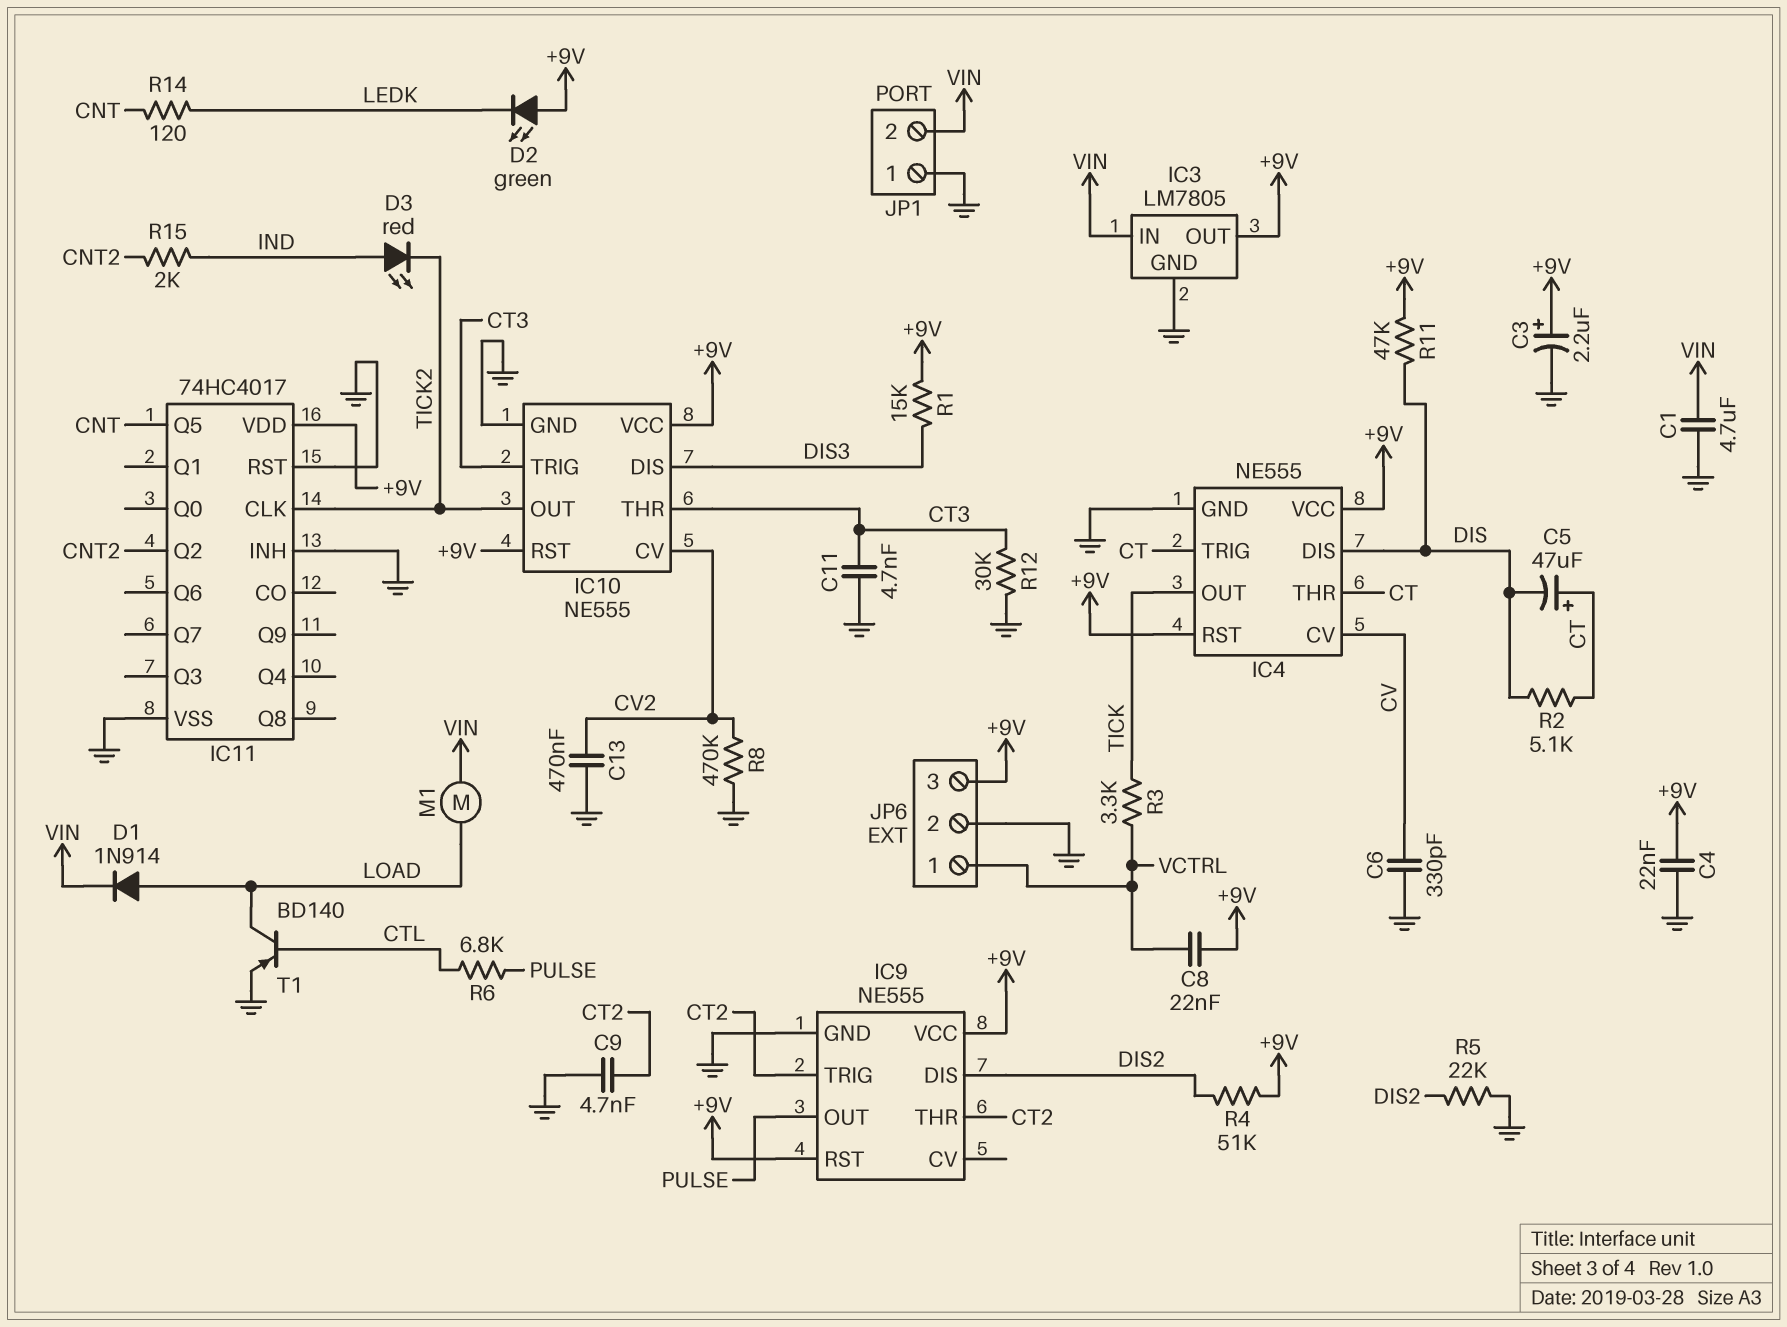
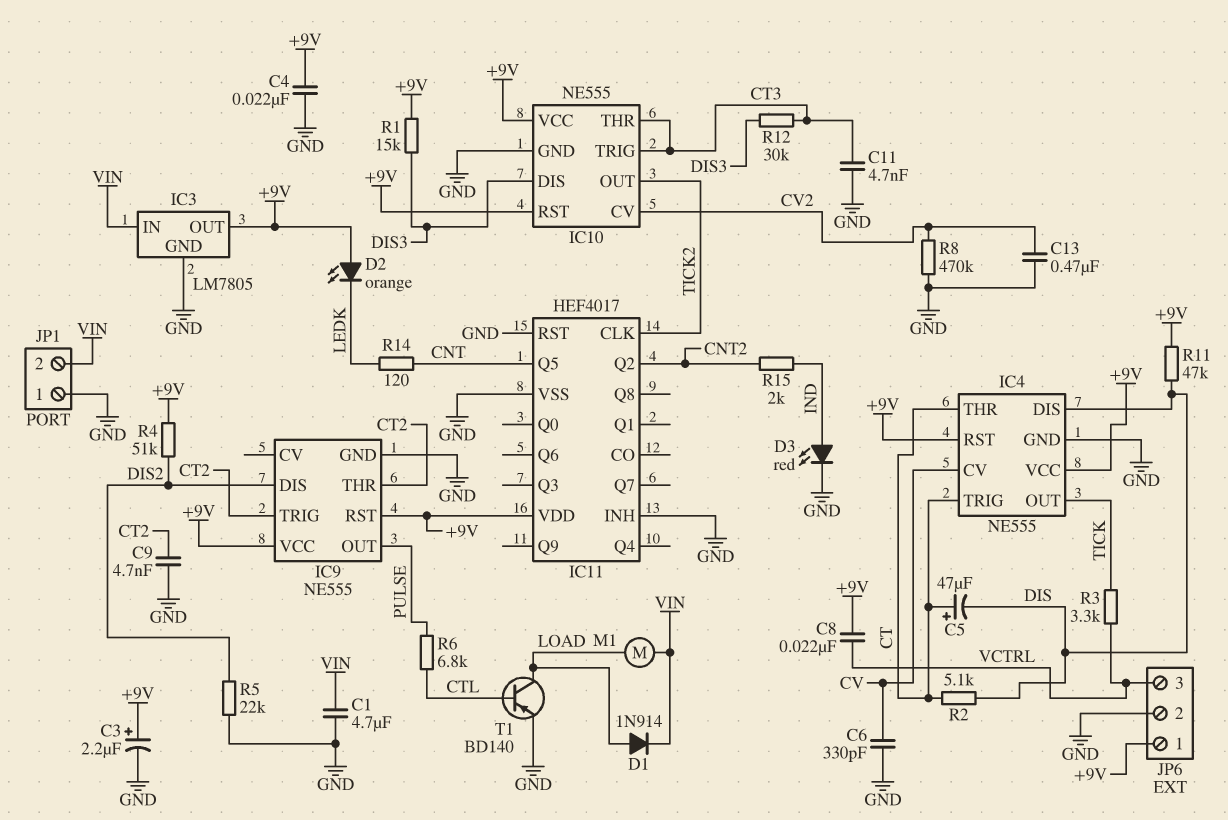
D2: LED green (A +9V, K LEDK) -> LED orange (A +9V, K LEDK)
D3: LED red (A IND, K TICK2) -> LED red (A IND, K GND)
IC11: 74HC4017 -> HEF4017
JP6 pin 1: VCTRL -> +9V
JP6 pin 3: +9V -> VCTRL
R12: 30k (CT3, GND) -> 30k (CT3, DIS3)

